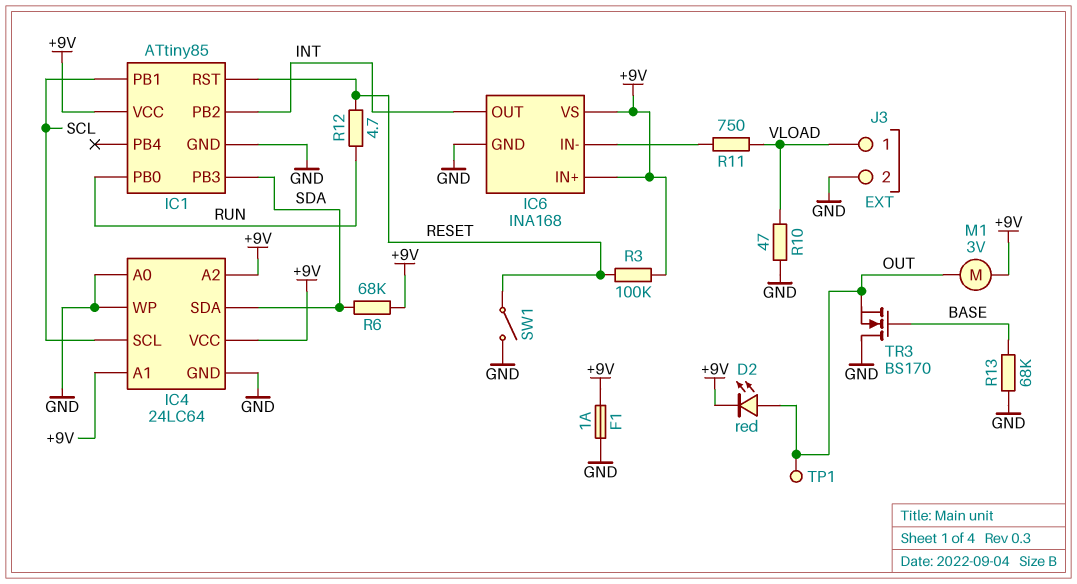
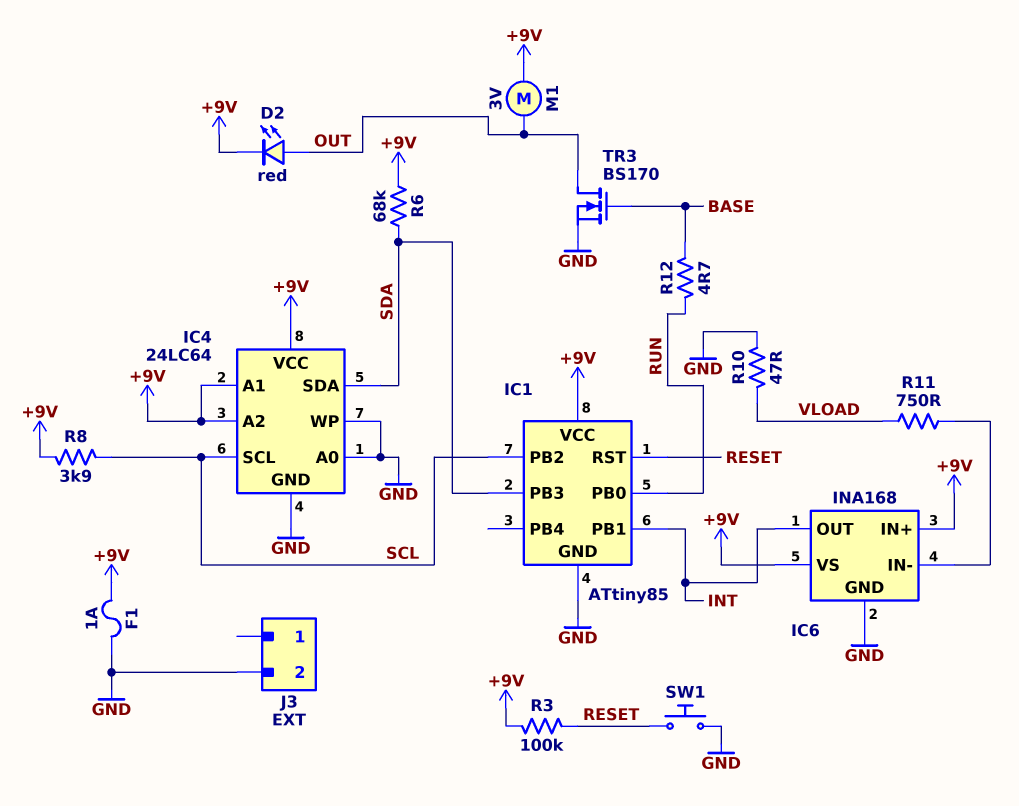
IC1 pin PB1: SCL -> INT
IC1 pin PB2: INT -> SCL
J3 pin 1: VLOAD -> none
R8: none -> 3.9k (+9V, SCL)
R12: 4.7 (RESET, RUN) -> 4.7 (BASE, RUN)
R13: 68k (BASE, GND) -> none
SW1: switch (GND, RESET) -> button (GND, RESET)
TP1: test point (OUT) -> none
TR3: NMOS BS170 (G BASE, D GND, S OUT) -> NMOS BS170 (G BASE, D OUT, S GND)

